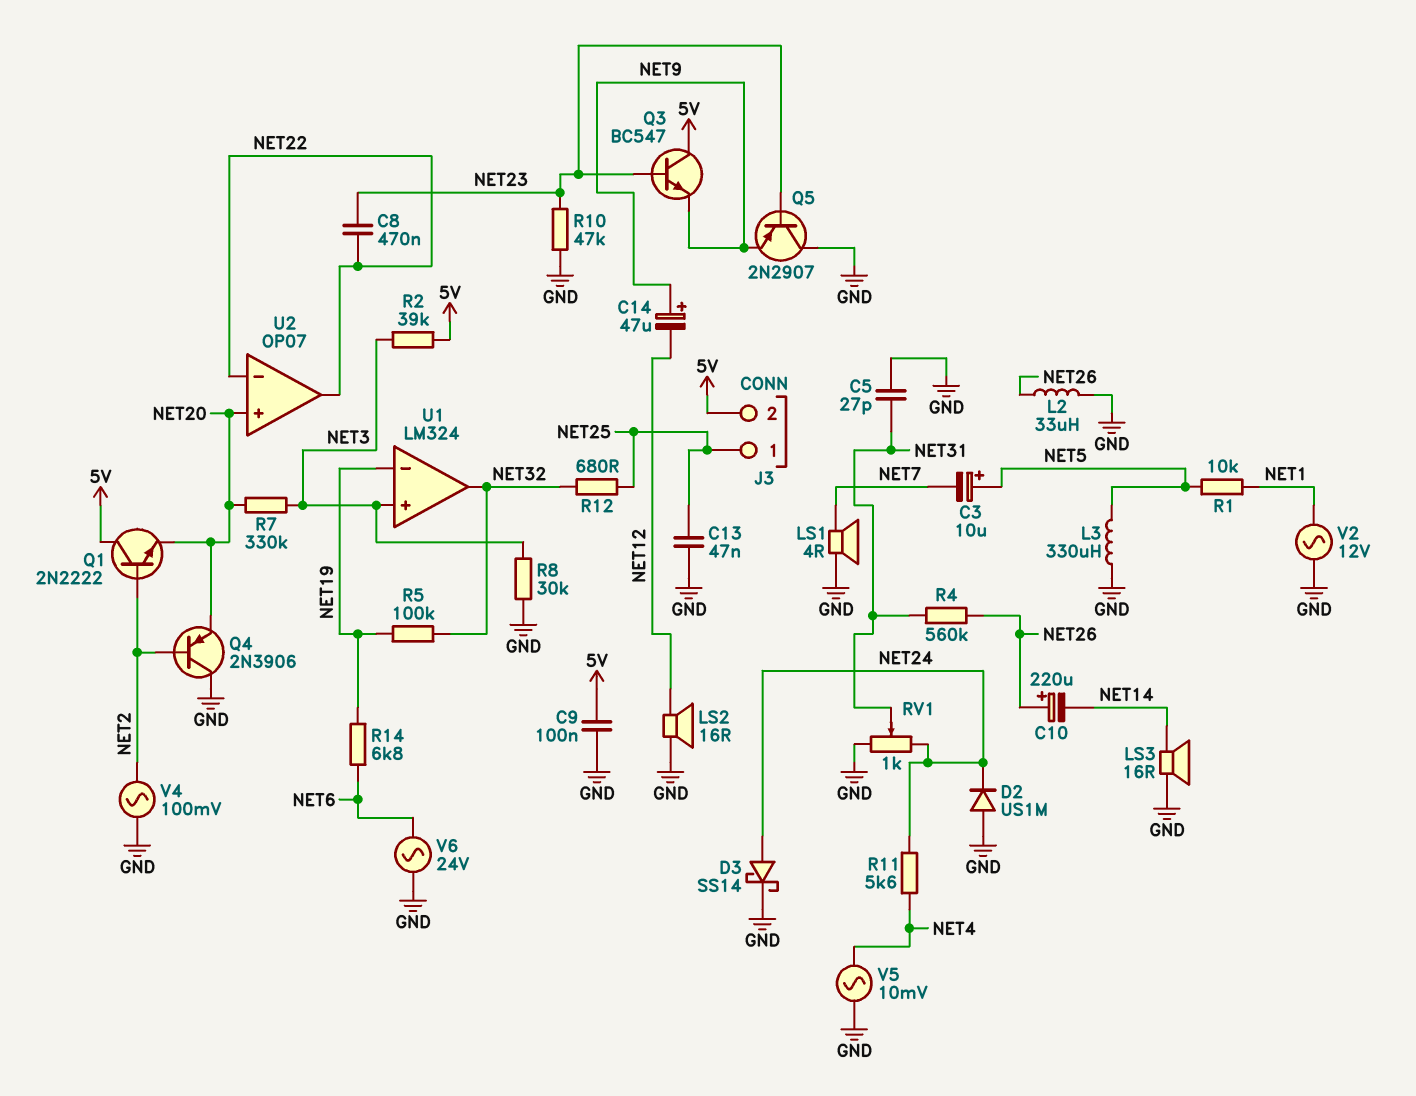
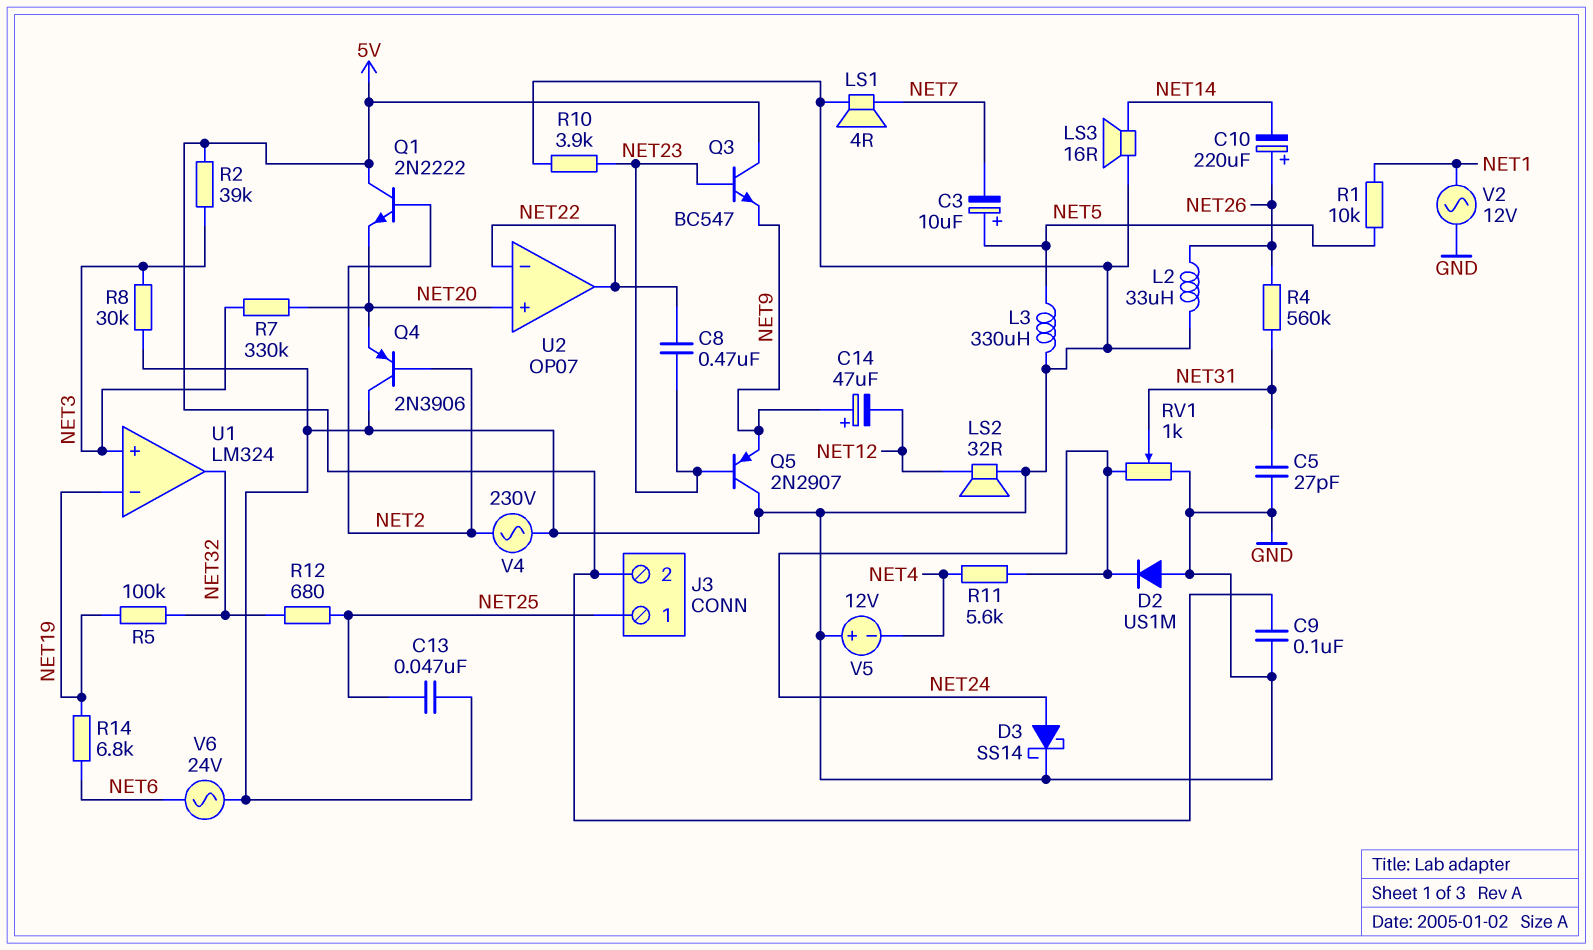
LS2: speaker 16R (GND, NET12) -> speaker 32R (GND, NET12)
R10: 47k (GND, NET23) -> 3.9k (GND, NET23)
V4: AC 100mV (GND, NET2) -> AC 230V (GND, NET2)
V5: AC 10mV (GND, NET4) -> 12V (plus GND, minus NET4)

